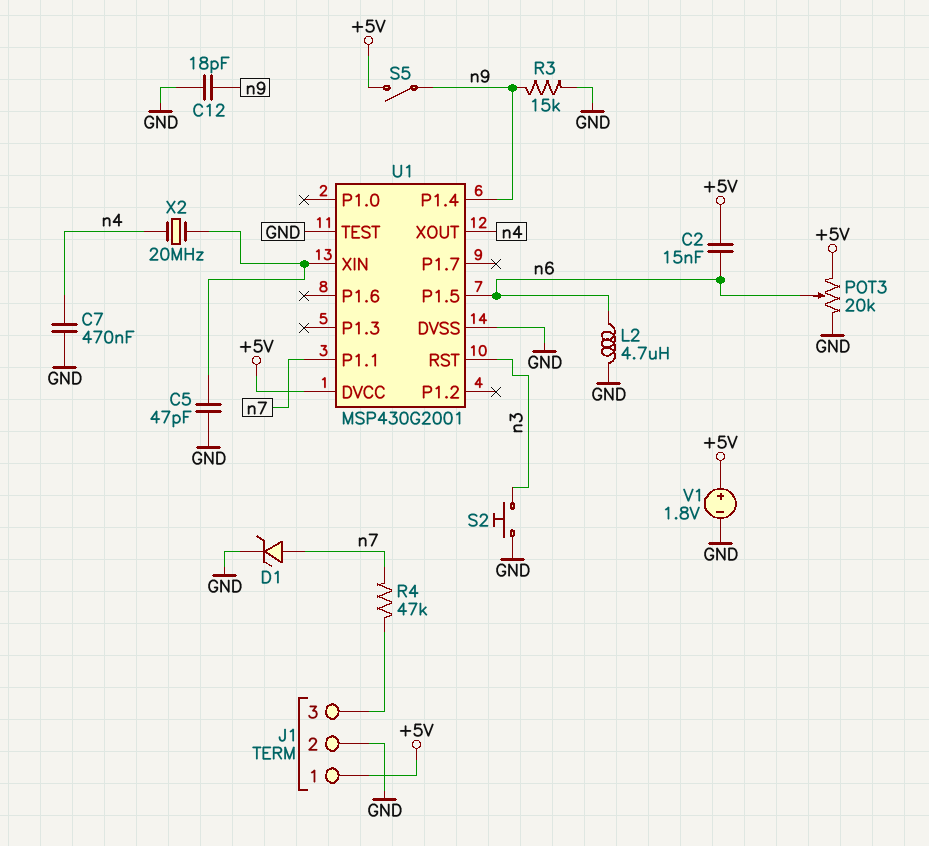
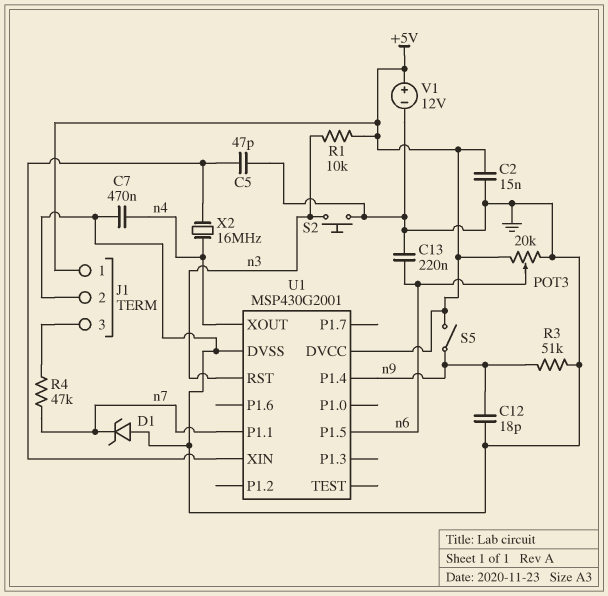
C2: 15nF (+5V, n6) -> 15nF (+5V, GND)
C13: none -> 220nF (GND, n6)
D1: zener (A n7, K GND) -> zener (A GND, K n7)
L2: 4.7uH (GND, n6) -> none
R1: none -> 10k (+5V, n3)
R3: 15k (GND, n9) -> 51k (GND, n9)
U1 pin TEST: GND -> none
V1: 1.8V (plus +5V, minus GND) -> 12V (plus +5V, minus GND)
X2: 20MHz (U1/XIN, n4) -> 16MHz (U1/XIN, n4)

